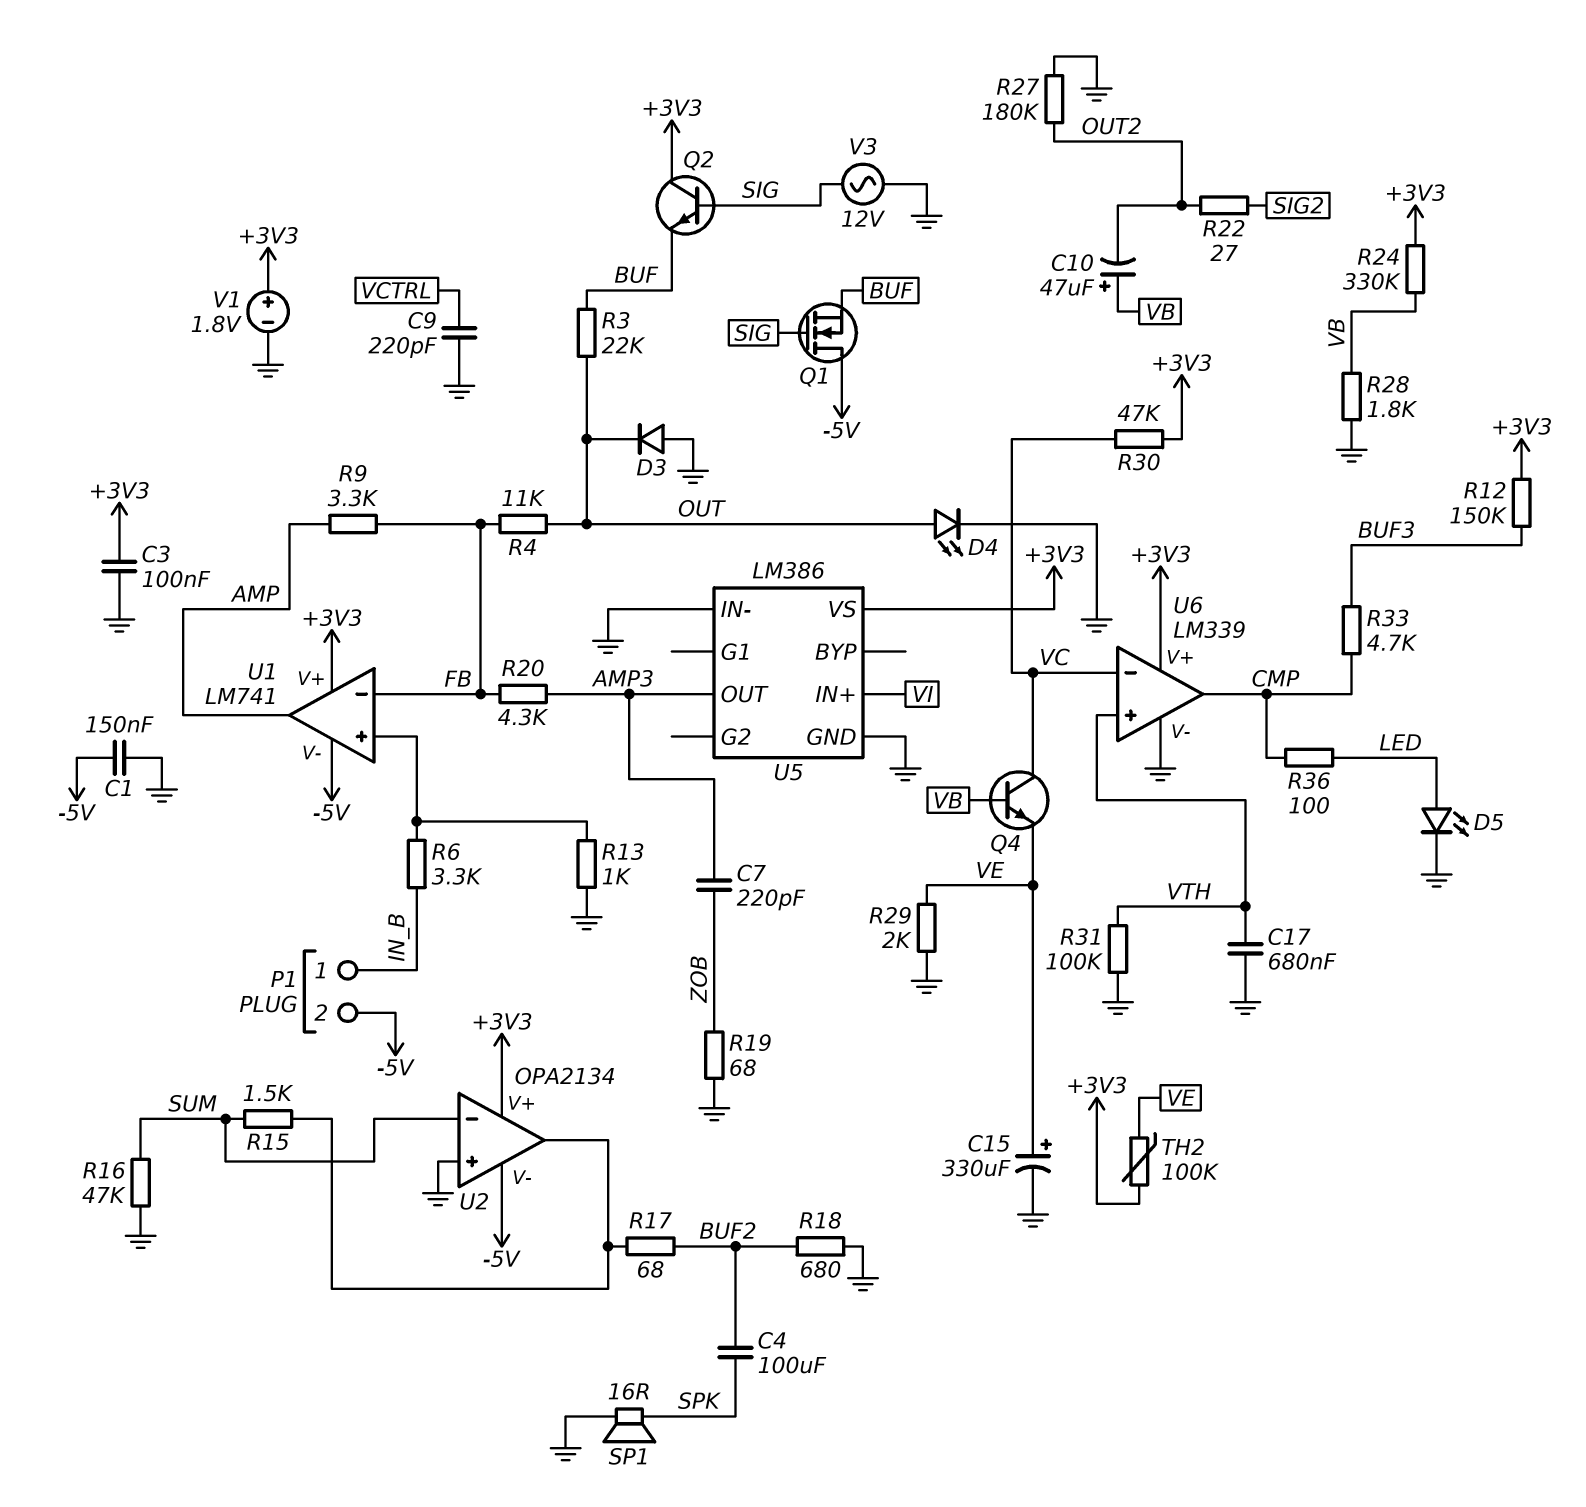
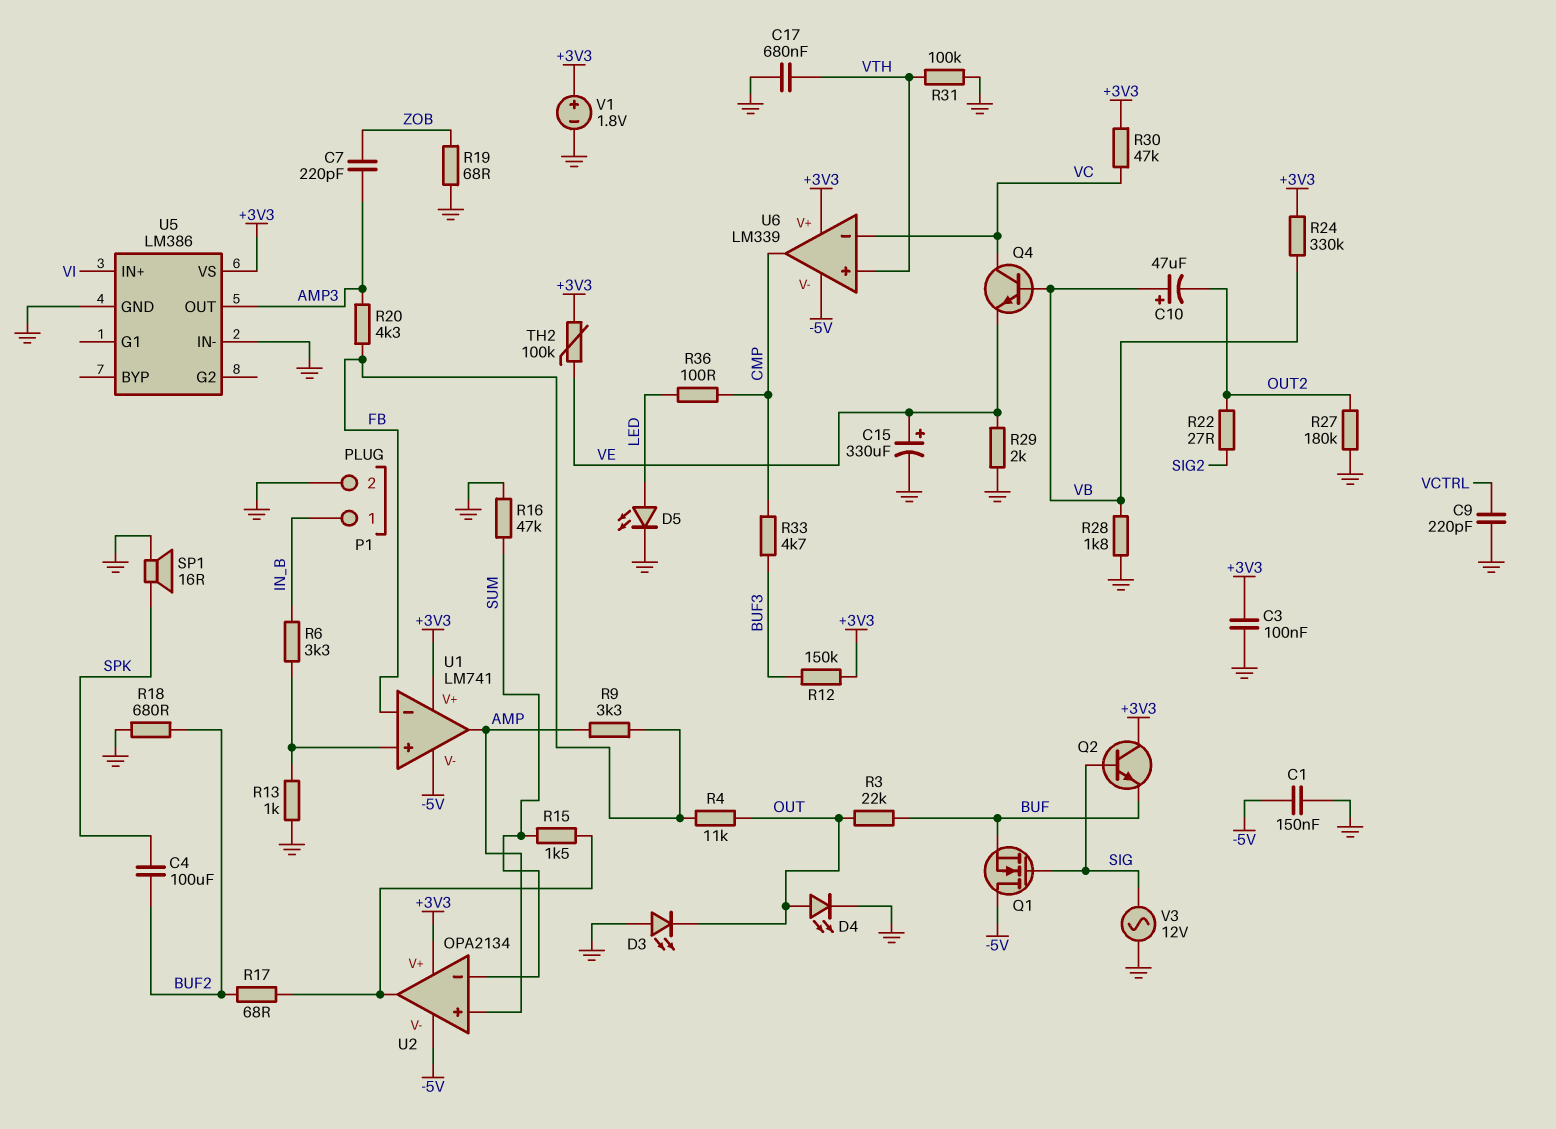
D3: diode (A GND, K OUT) -> LED (A GND, K OUT)
P1 pin 2: -5V -> GND
U2 pin in+: GND -> AMP
U6 pin V-: GND -> -5V

